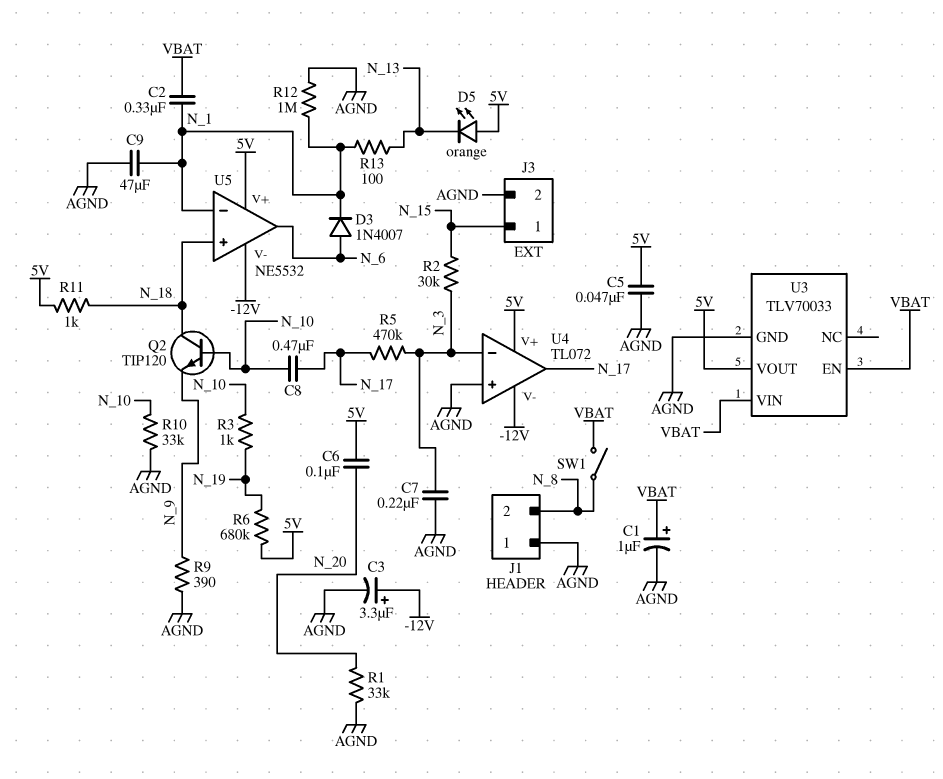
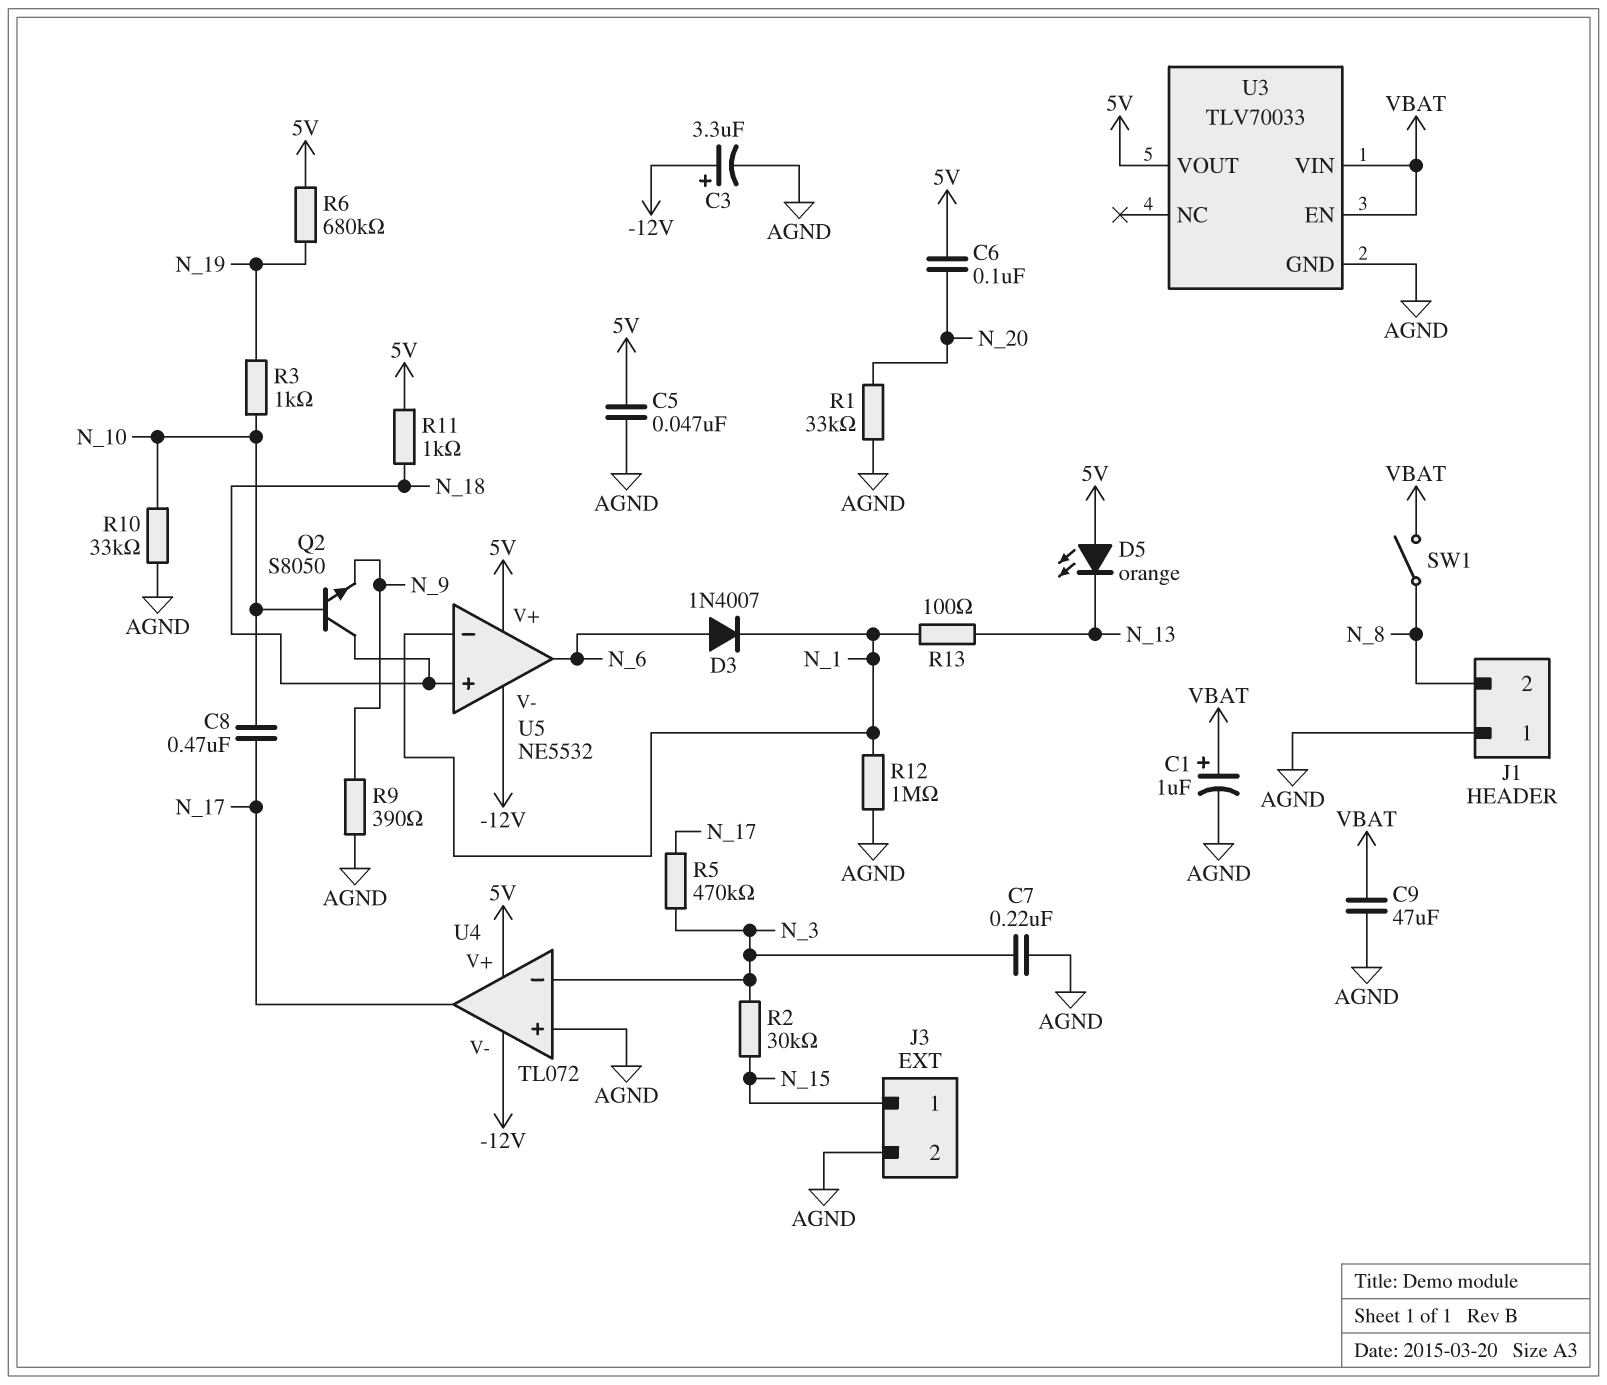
C2: 330nF (N_1, VBAT) -> none
C9: 47uF (AGND, N_1) -> 47uF (AGND, VBAT)
Q2: NPN TIP120 (B N_10, C N_18, E N_9) -> NPN S8050 (B N_10, C N_18, E N_9)

